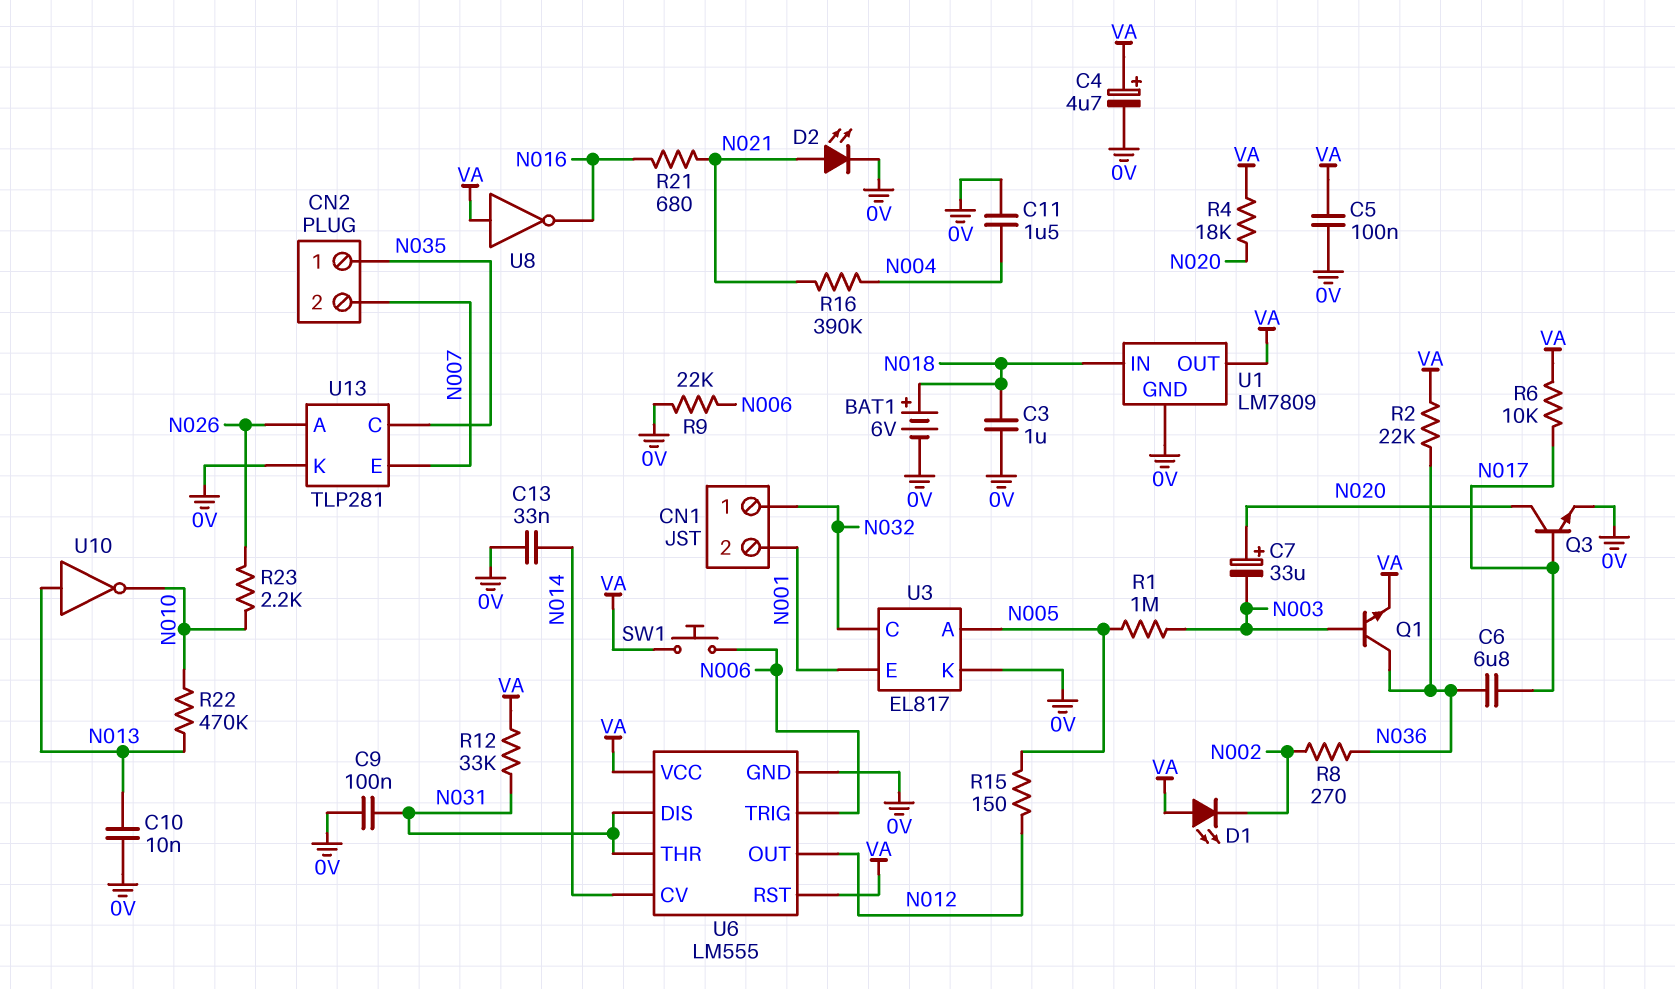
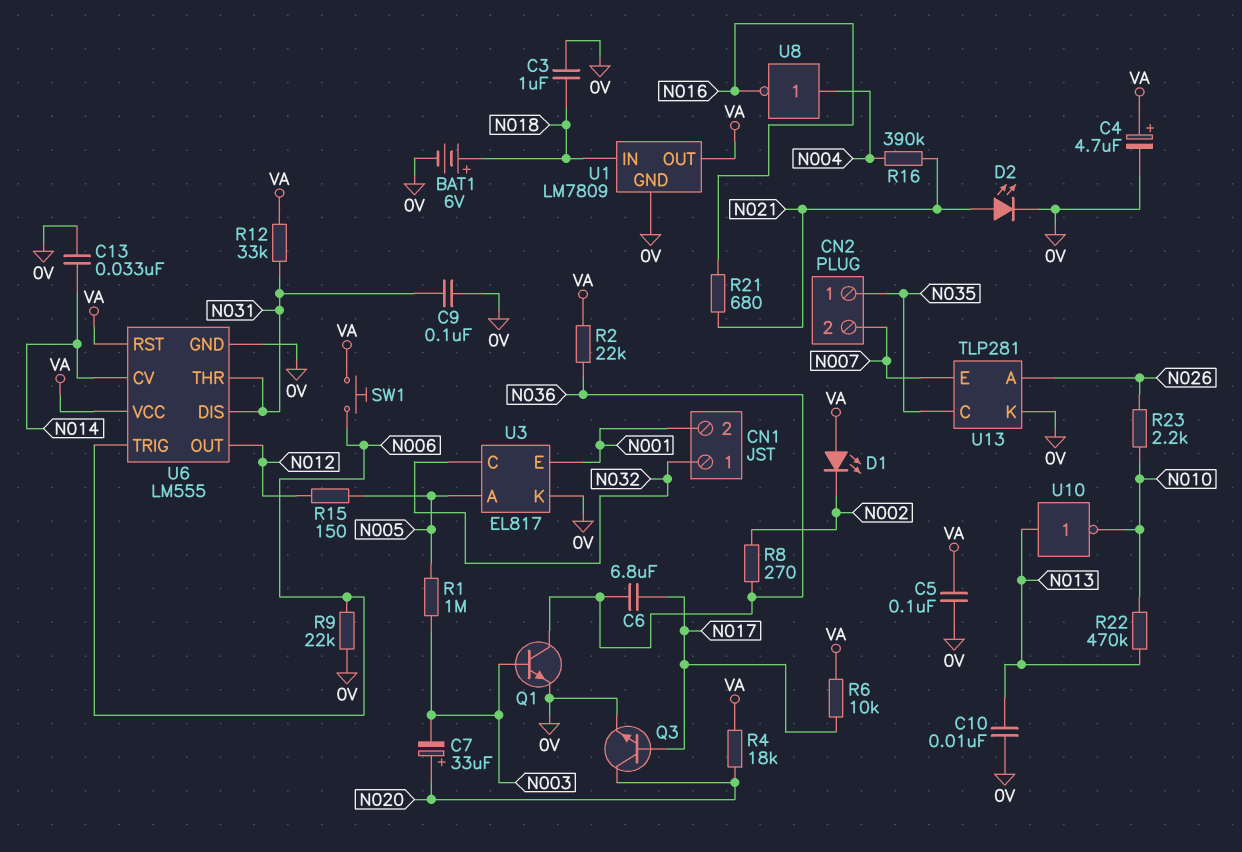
C11: 1.5uF (0V, N004) -> none
Q1: NPN (B N003, C N036, E VA) -> NPN (B N003, C N036, E 0V)
U8: NOT (in VA, out N016) -> NOT (in N004, out N016)

